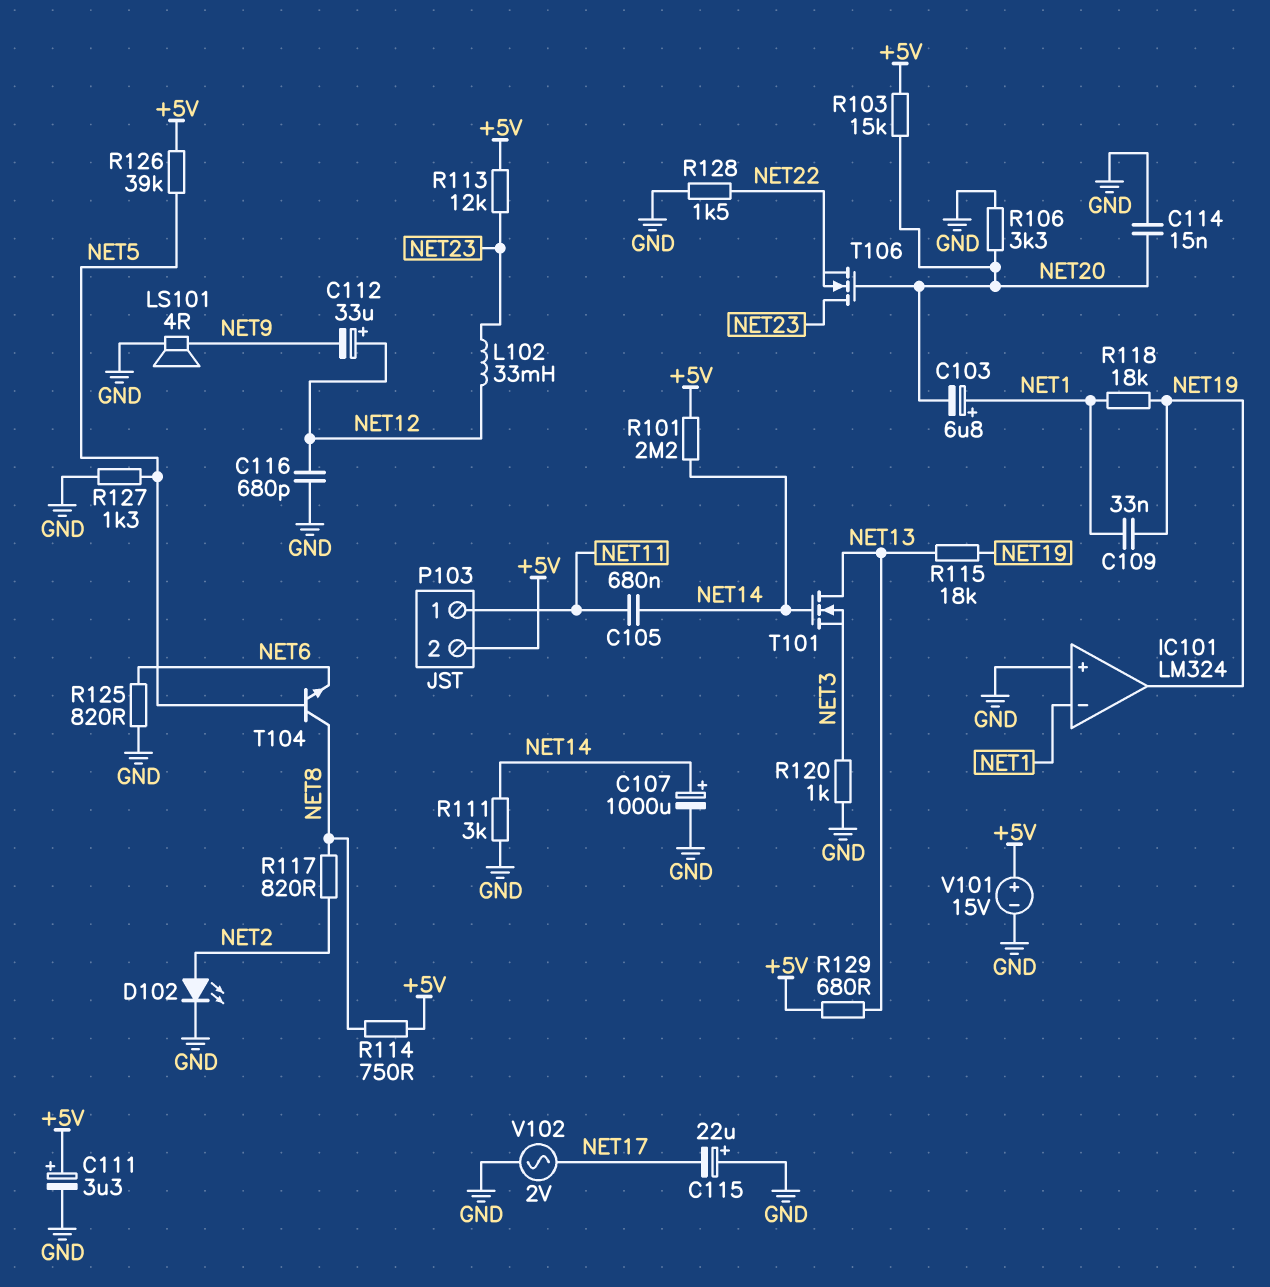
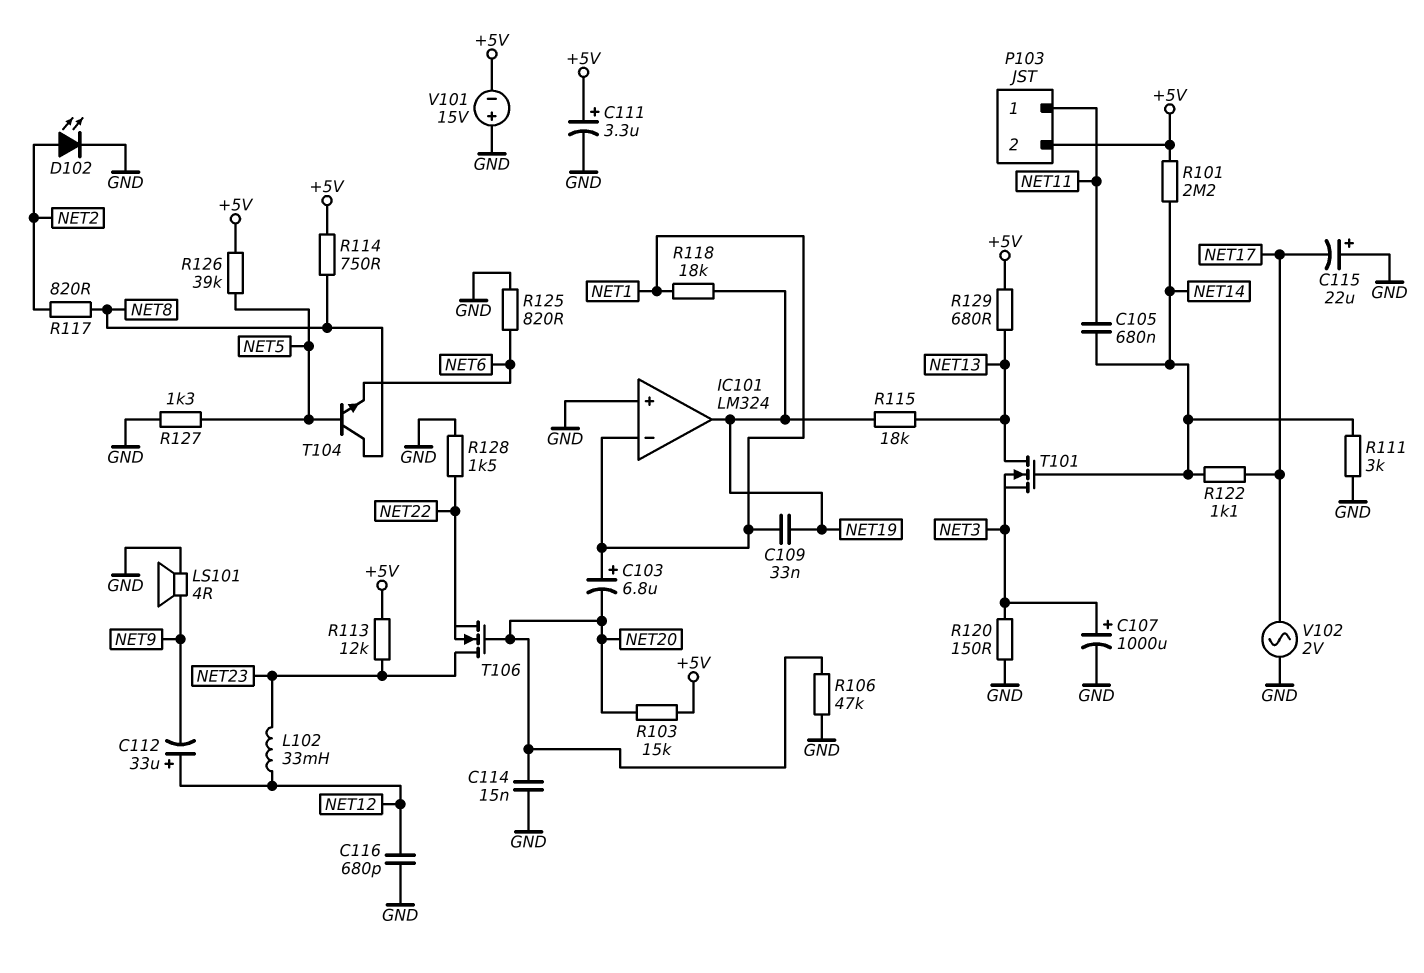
C107: 1000uF (plus NET14, minus GND) -> 1000uF (plus NET3, minus GND)
R106: 3.3k (GND, NET20) -> 47k (GND, NET20)
R120: 1k (GND, NET3) -> 150 (GND, NET3)
R122: none -> 1.1k (NET14, NET17)
V101: 15V (plus +5V, minus GND) -> 15V (plus GND, minus +5V)

